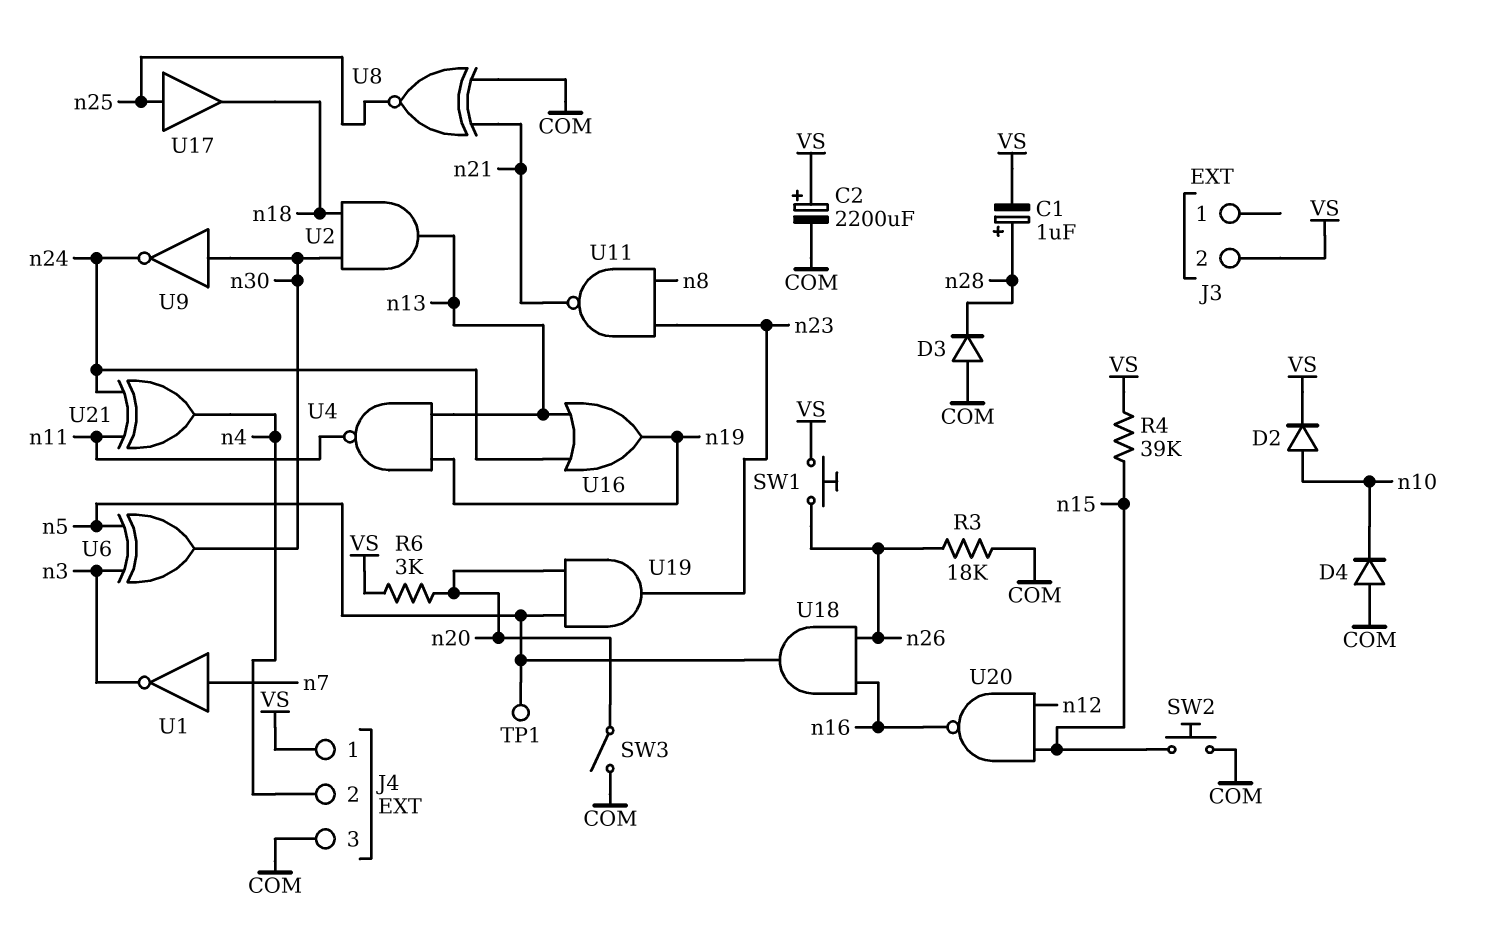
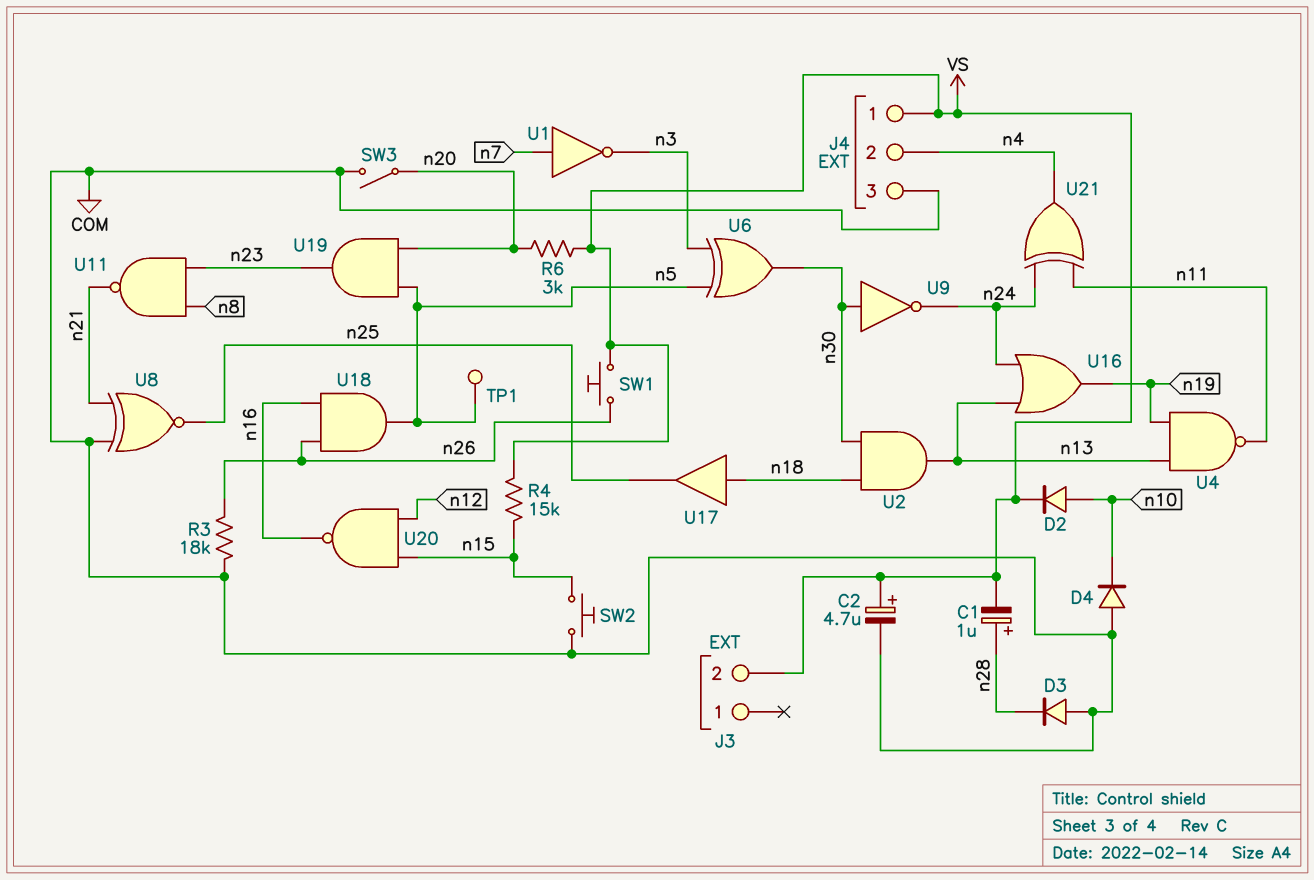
C2: 2200uF (plus VS, minus COM) -> 4.7uF (plus VS, minus COM)
R4: 39k (VS, n15) -> 15k (VS, n15)
U17: buffer (in n25, out n18) -> buffer (in n18, out n25)

